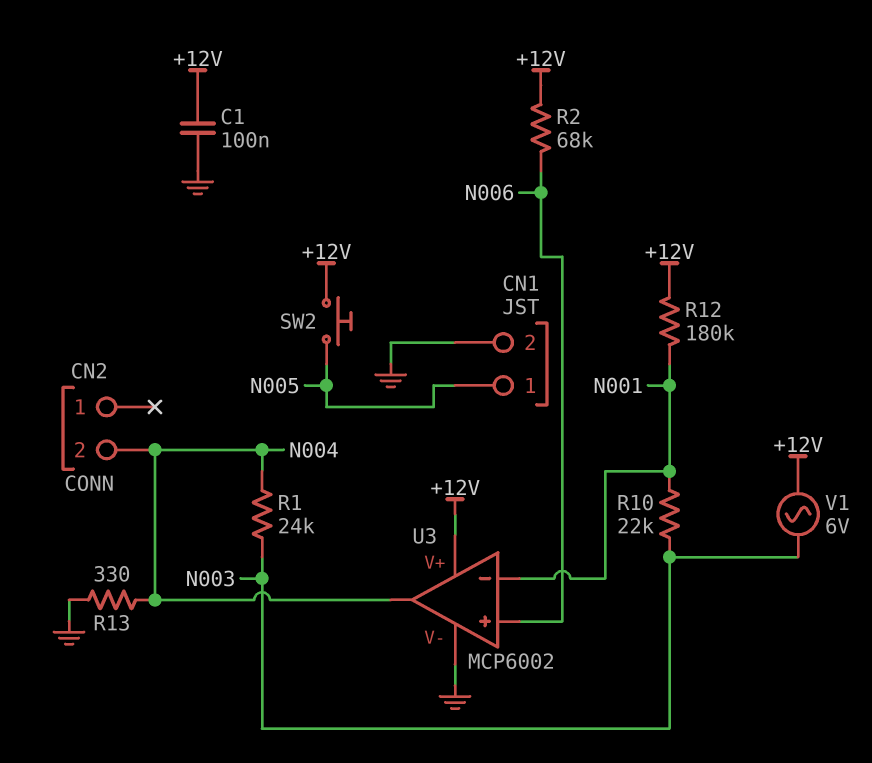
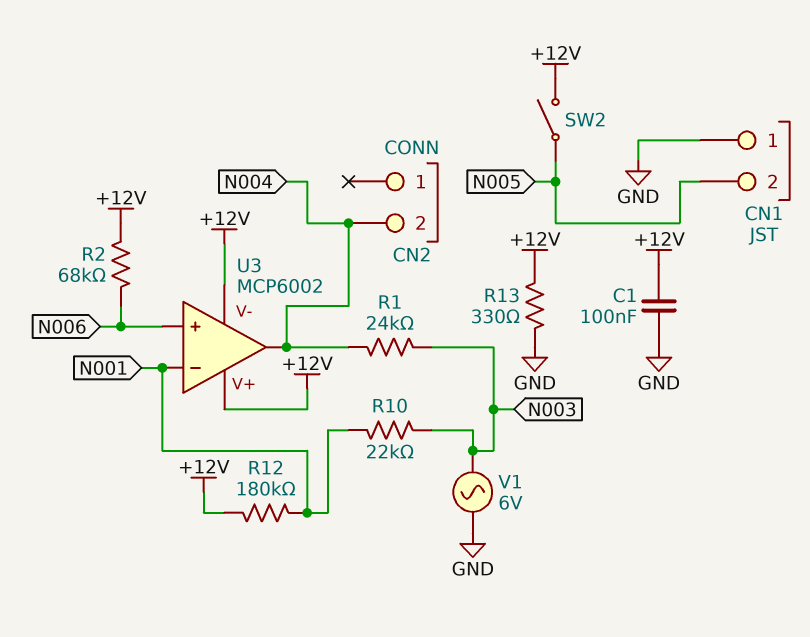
CN1 pin 1: N005 -> GND
CN1 pin 2: GND -> N005
R13: 330 (GND, N004) -> 330 (+12V, GND)
SW2: button (+12V, N005) -> switch (+12V, N005)
U3 pin V-: GND -> +12V
V1: AC 6V (+12V, N003) -> AC 6V (GND, N003)

